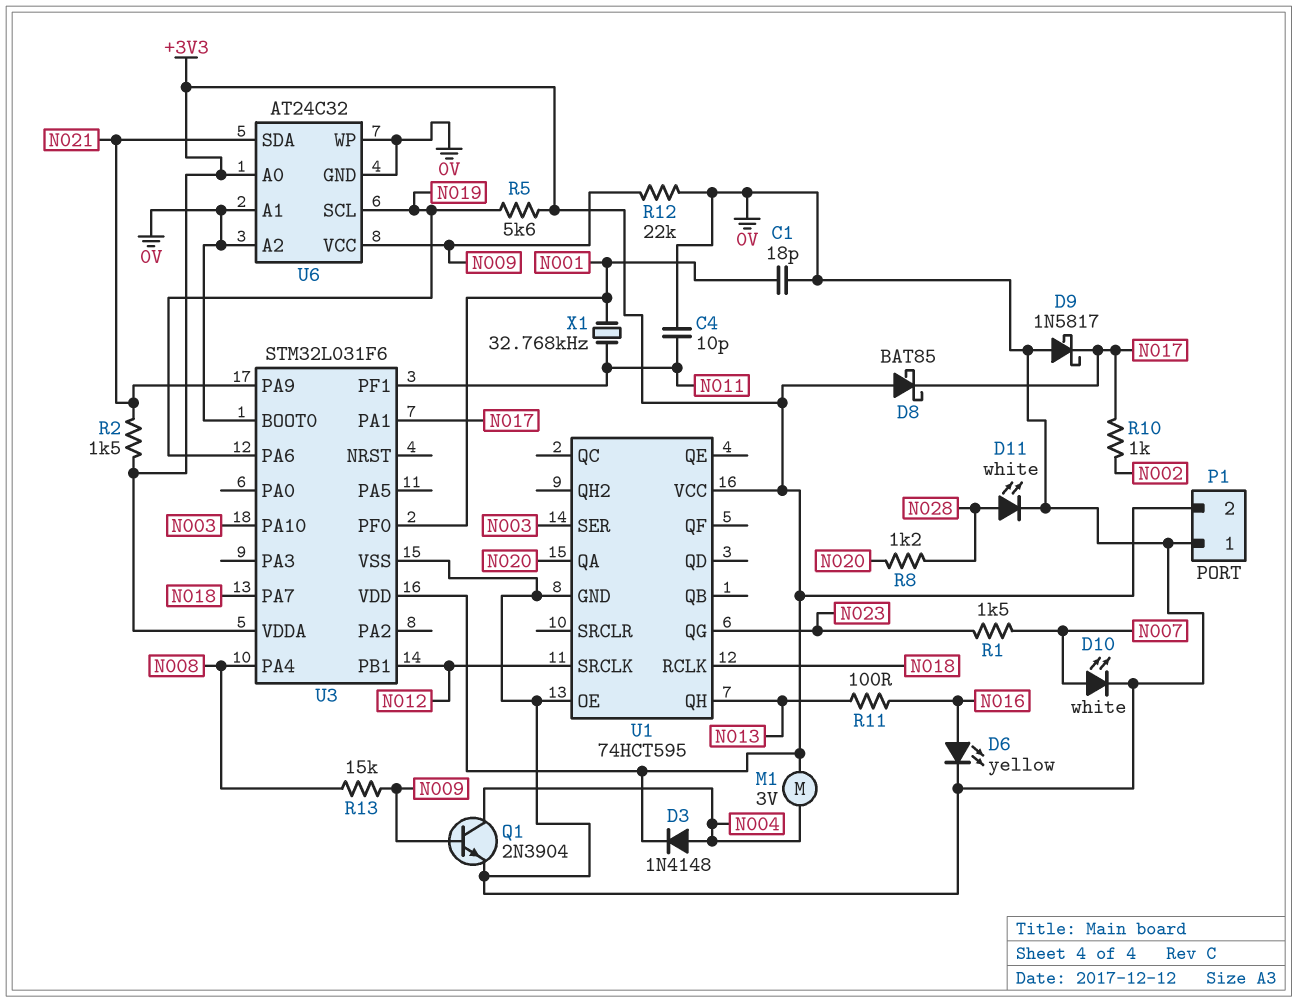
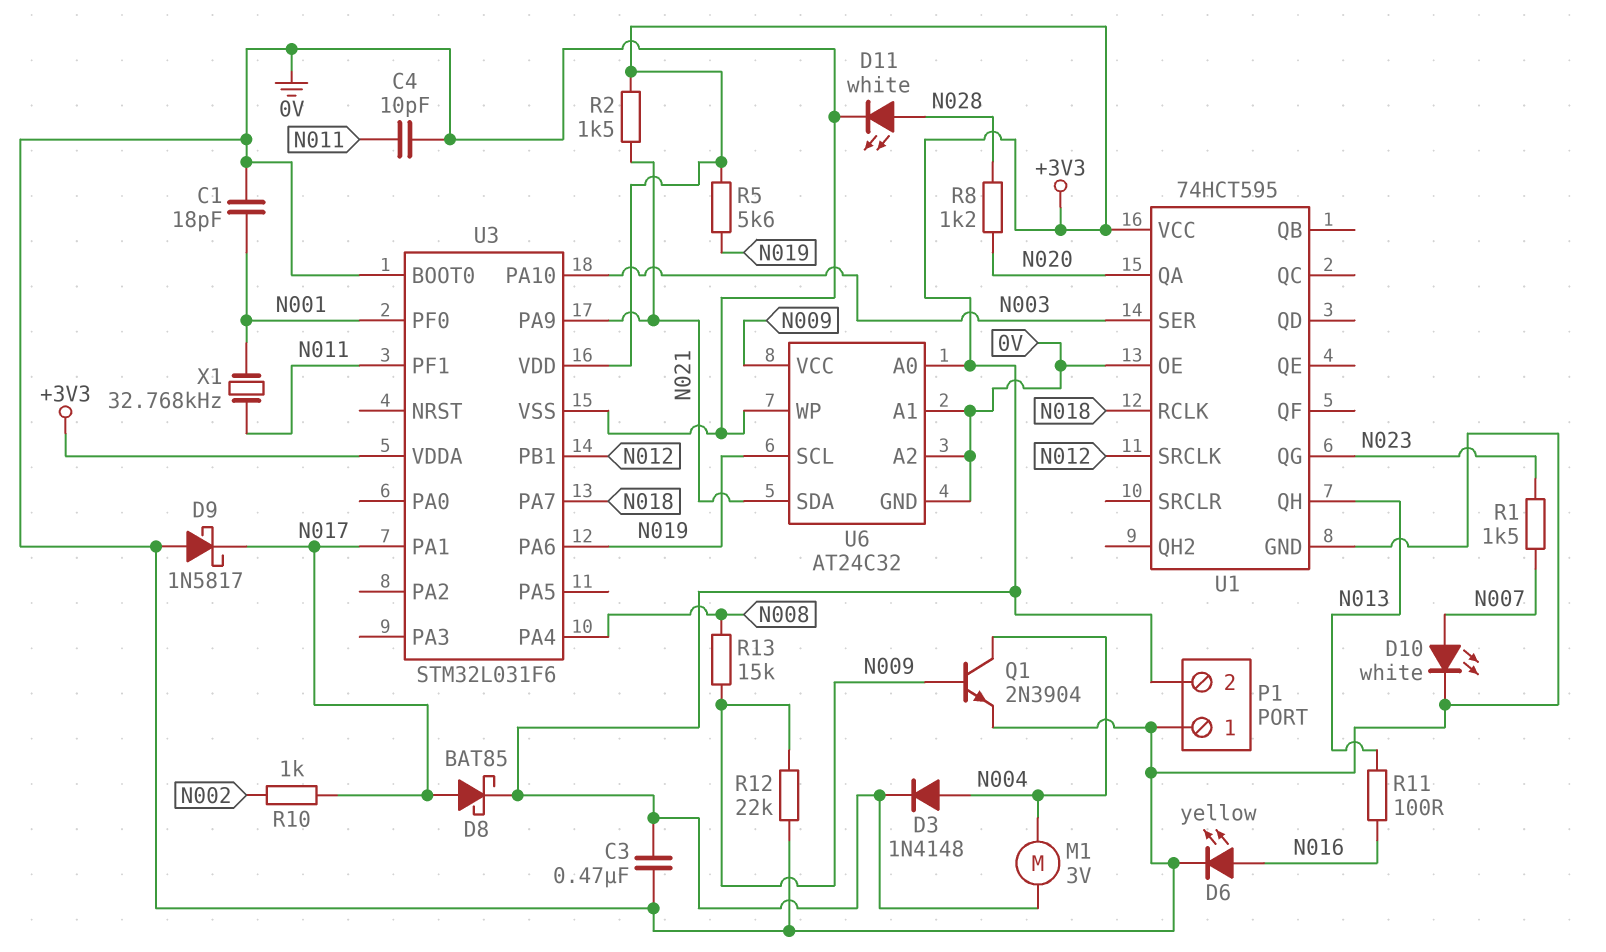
C3: none -> 470nF (+3V3, 0V)
D8: schottky BAT85 (A +3V3, K N017) -> schottky BAT85 (A N017, K +3V3)

